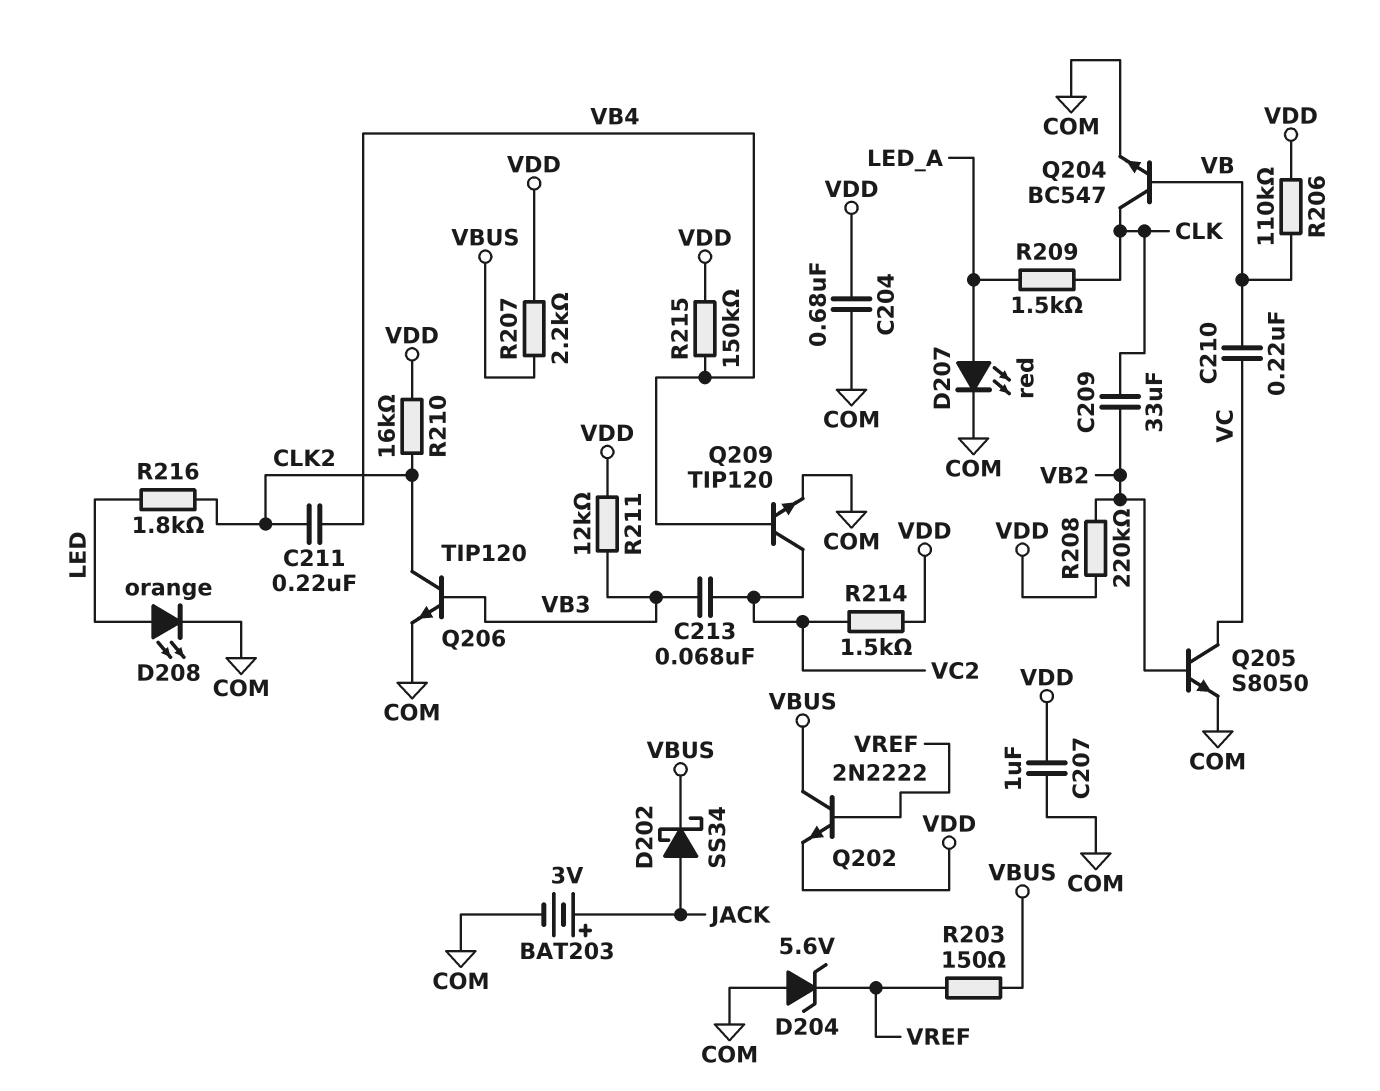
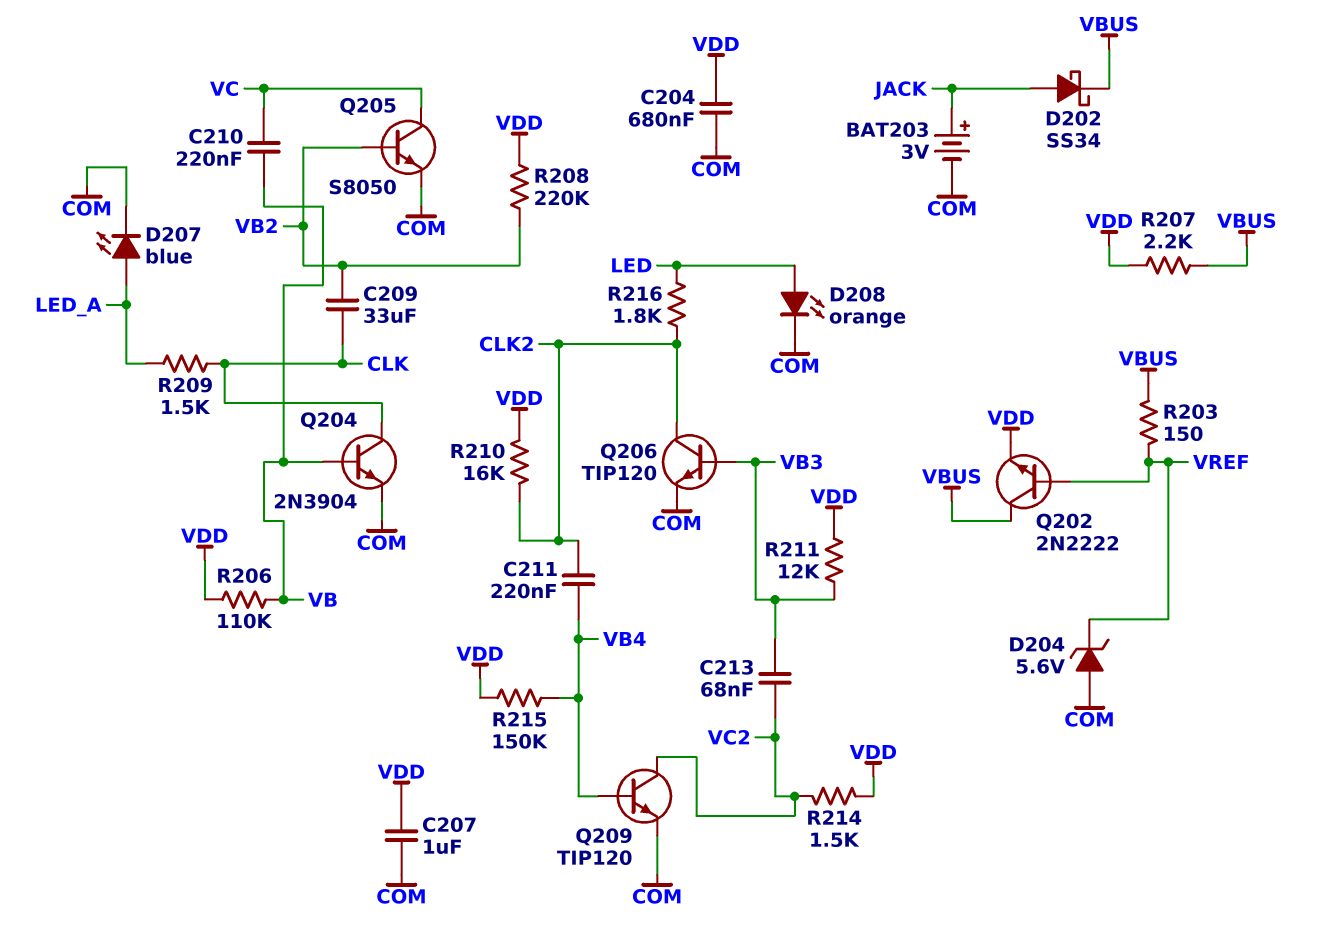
D207: LED red (A LED_A, K COM) -> LED blue (A LED_A, K COM)
Q204: NPN BC547 (B VB, C CLK, E COM) -> NPN 2N3904 (B VB, C CLK, E COM)

